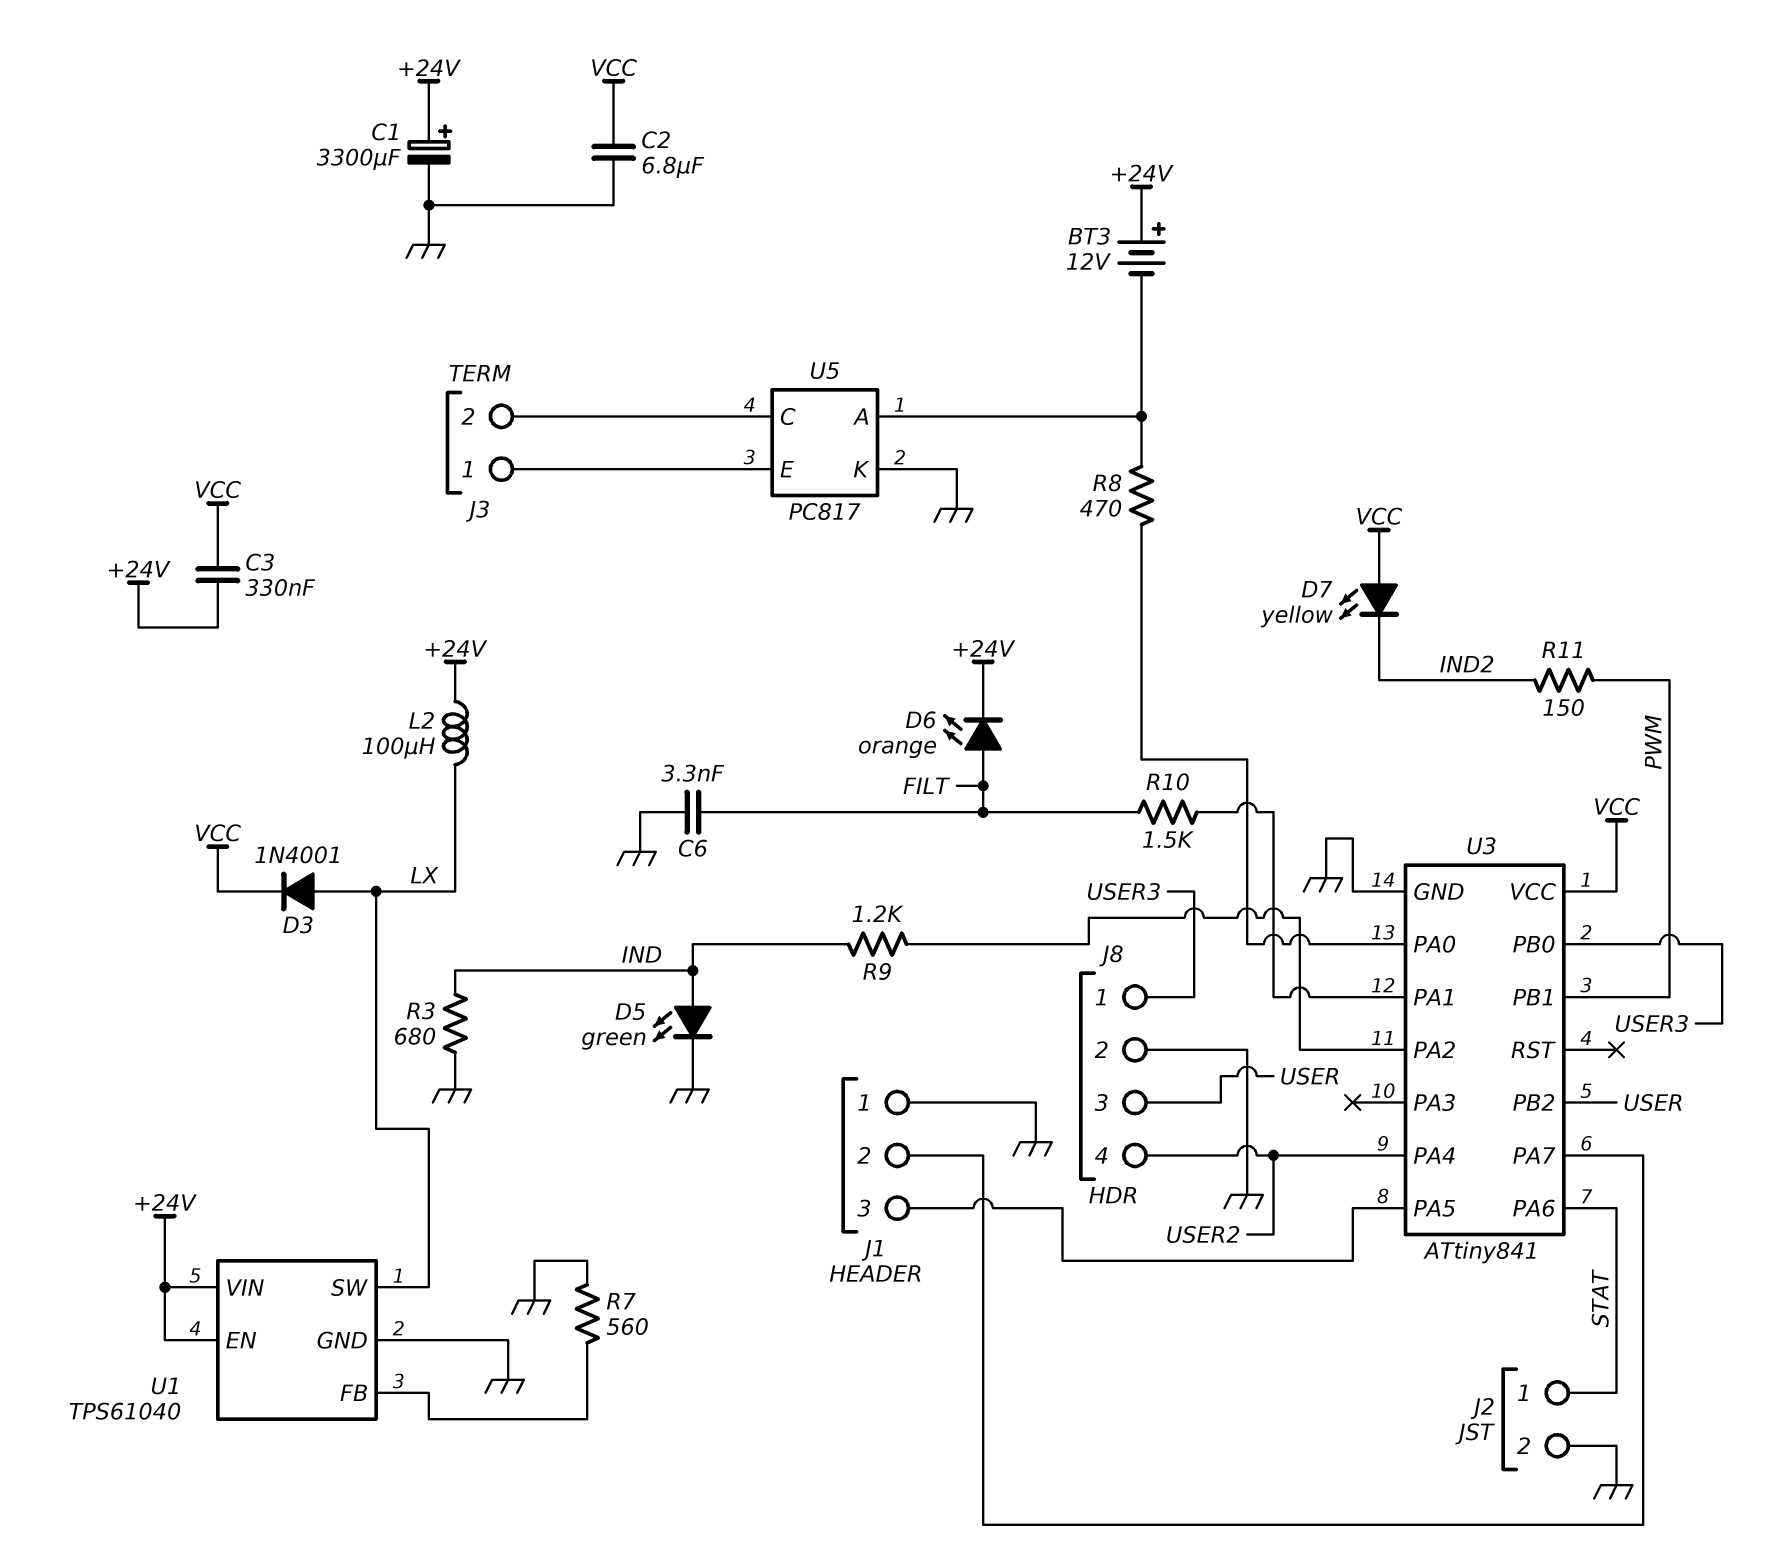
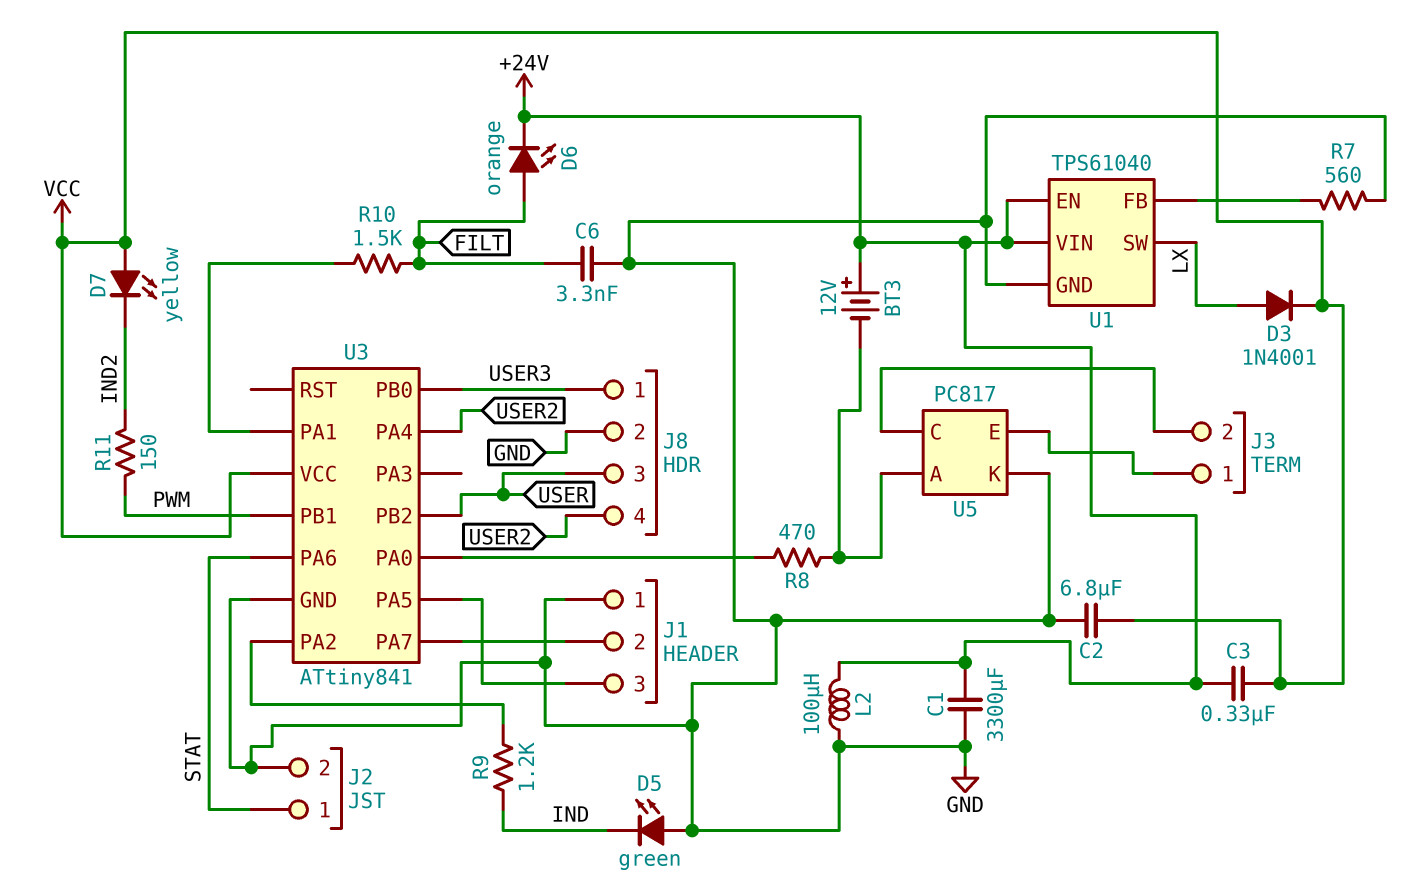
C1: 3300uF (plus +24V, minus GND) -> 3300uF (+24V, GND)
D5: LED green (A IND, K GND) -> LED green (A GND, K IND)
L2: 100uH (+24V, LX) -> 100uH (+24V, GND)
R3: 680 (GND, IND) -> none

